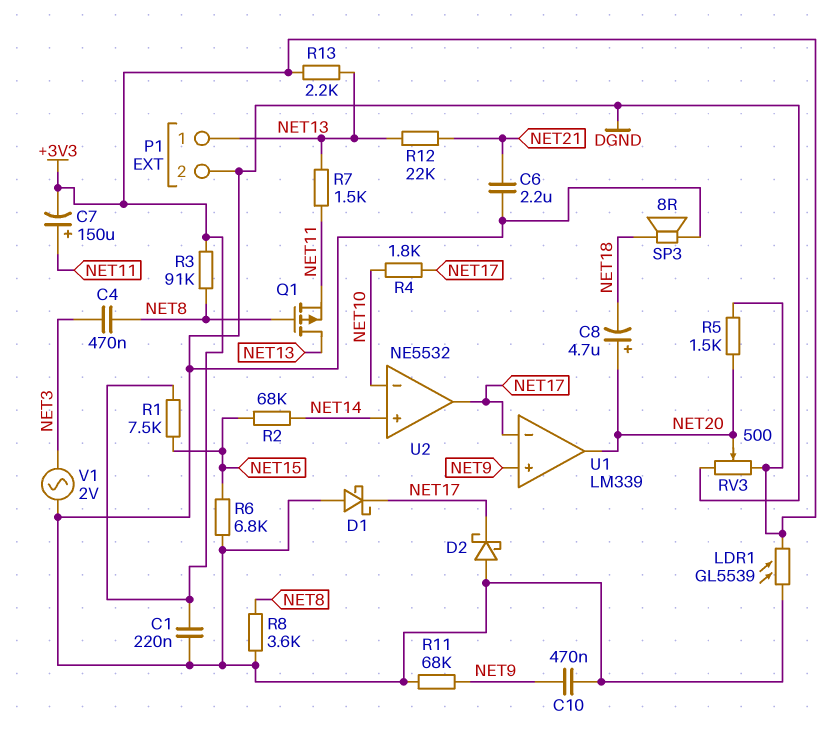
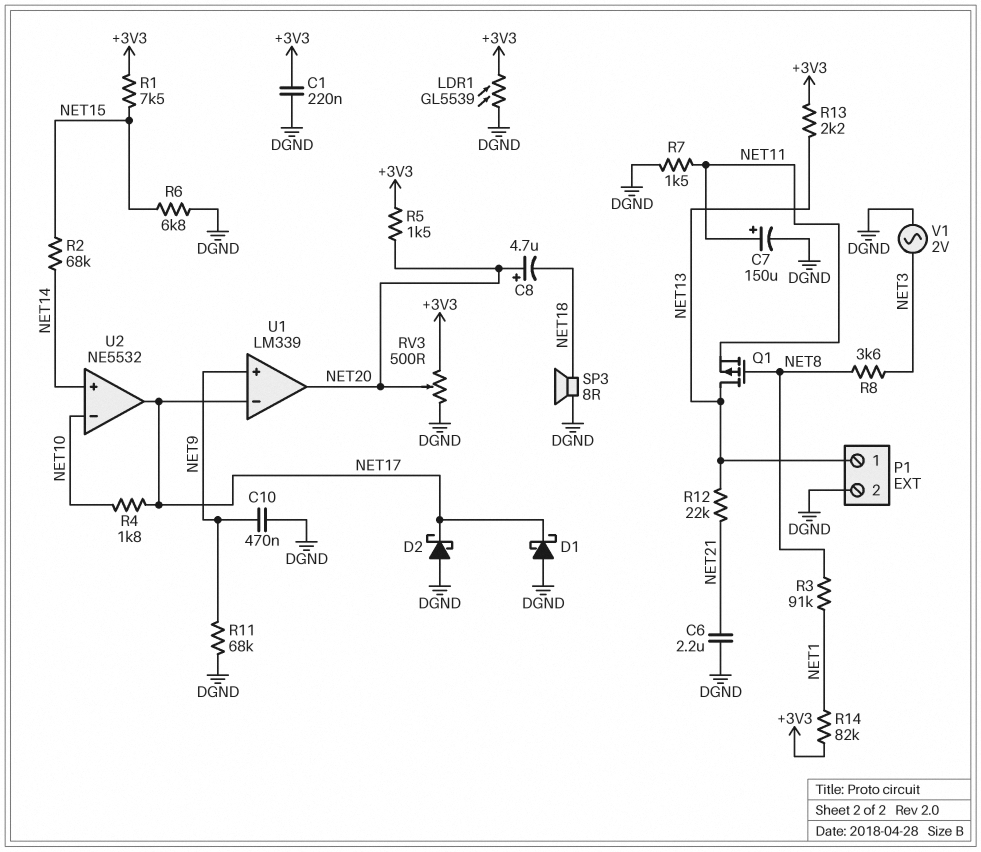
C4: 470nF (NET3, NET8) -> none
C7: 150uF (plus NET11, minus +3V3) -> 150uF (plus NET11, minus DGND)
R3: 91k (+3V3, NET8) -> 91k (NET1, NET8)
R7: 1.5k (NET11, NET13) -> 1.5k (DGND, NET11)
R8: 3.6k (DGND, NET8) -> 3.6k (NET3, NET8)
R14: none -> 82k (+3V3, NET1)

